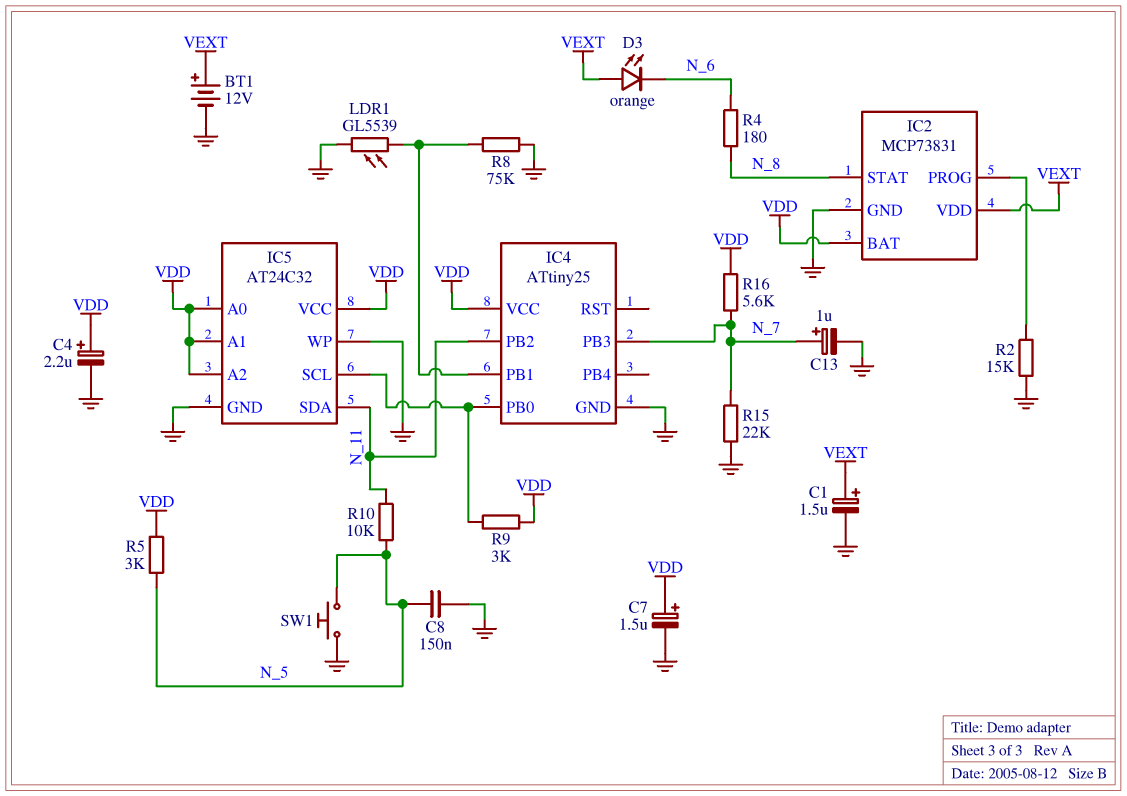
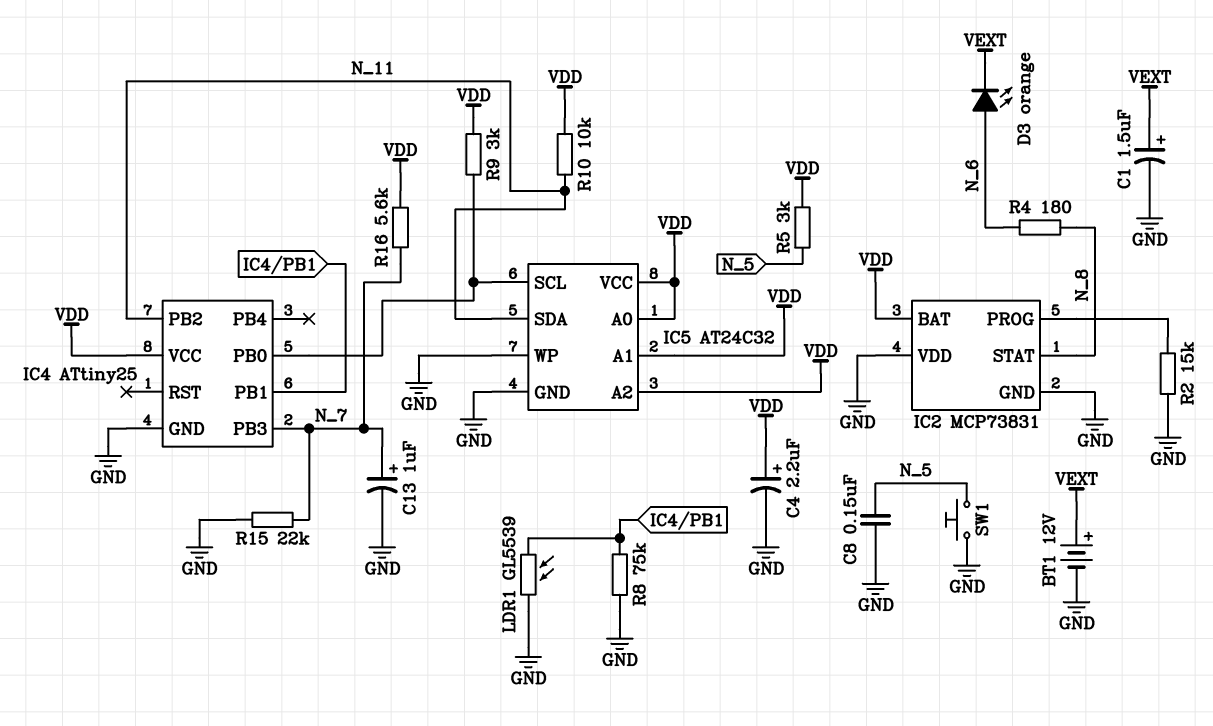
C7: 1.5uF (plus VDD, minus GND) -> none
D3: LED orange (A VEXT, K N_6) -> LED orange (A N_6, K VEXT)
IC2 pin VDD: VEXT -> GND
R10: 10k (N_5, N_11) -> 10k (N_11, VDD)

